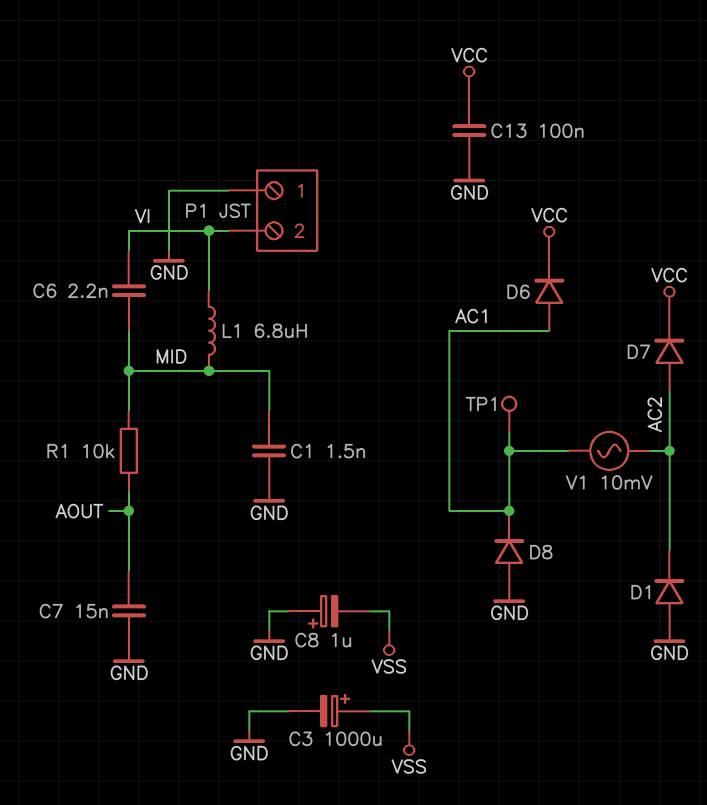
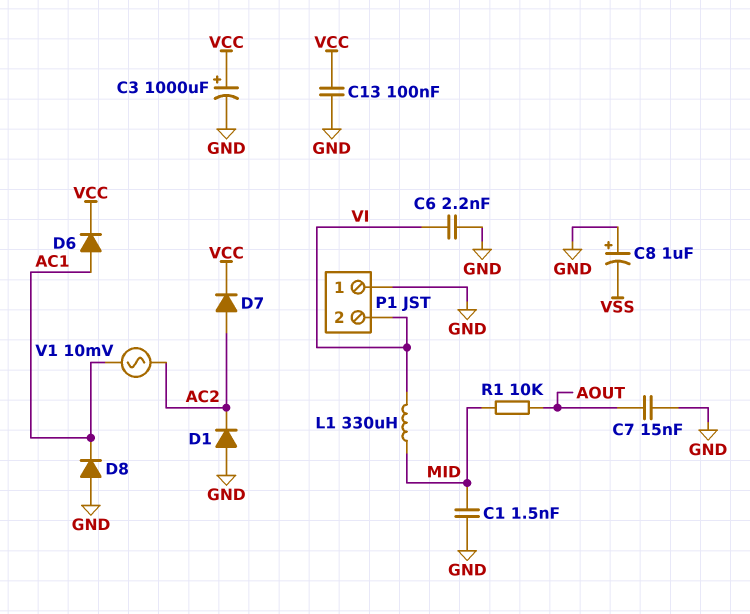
C3: 1000uF (plus VSS, minus GND) -> 1000uF (plus VCC, minus GND)
C6: 2.2nF (MID, VI) -> 2.2nF (GND, VI)
L1: 6.8uH (MID, VI) -> 330uH (MID, VI)
TP1: test point (AC1) -> none

